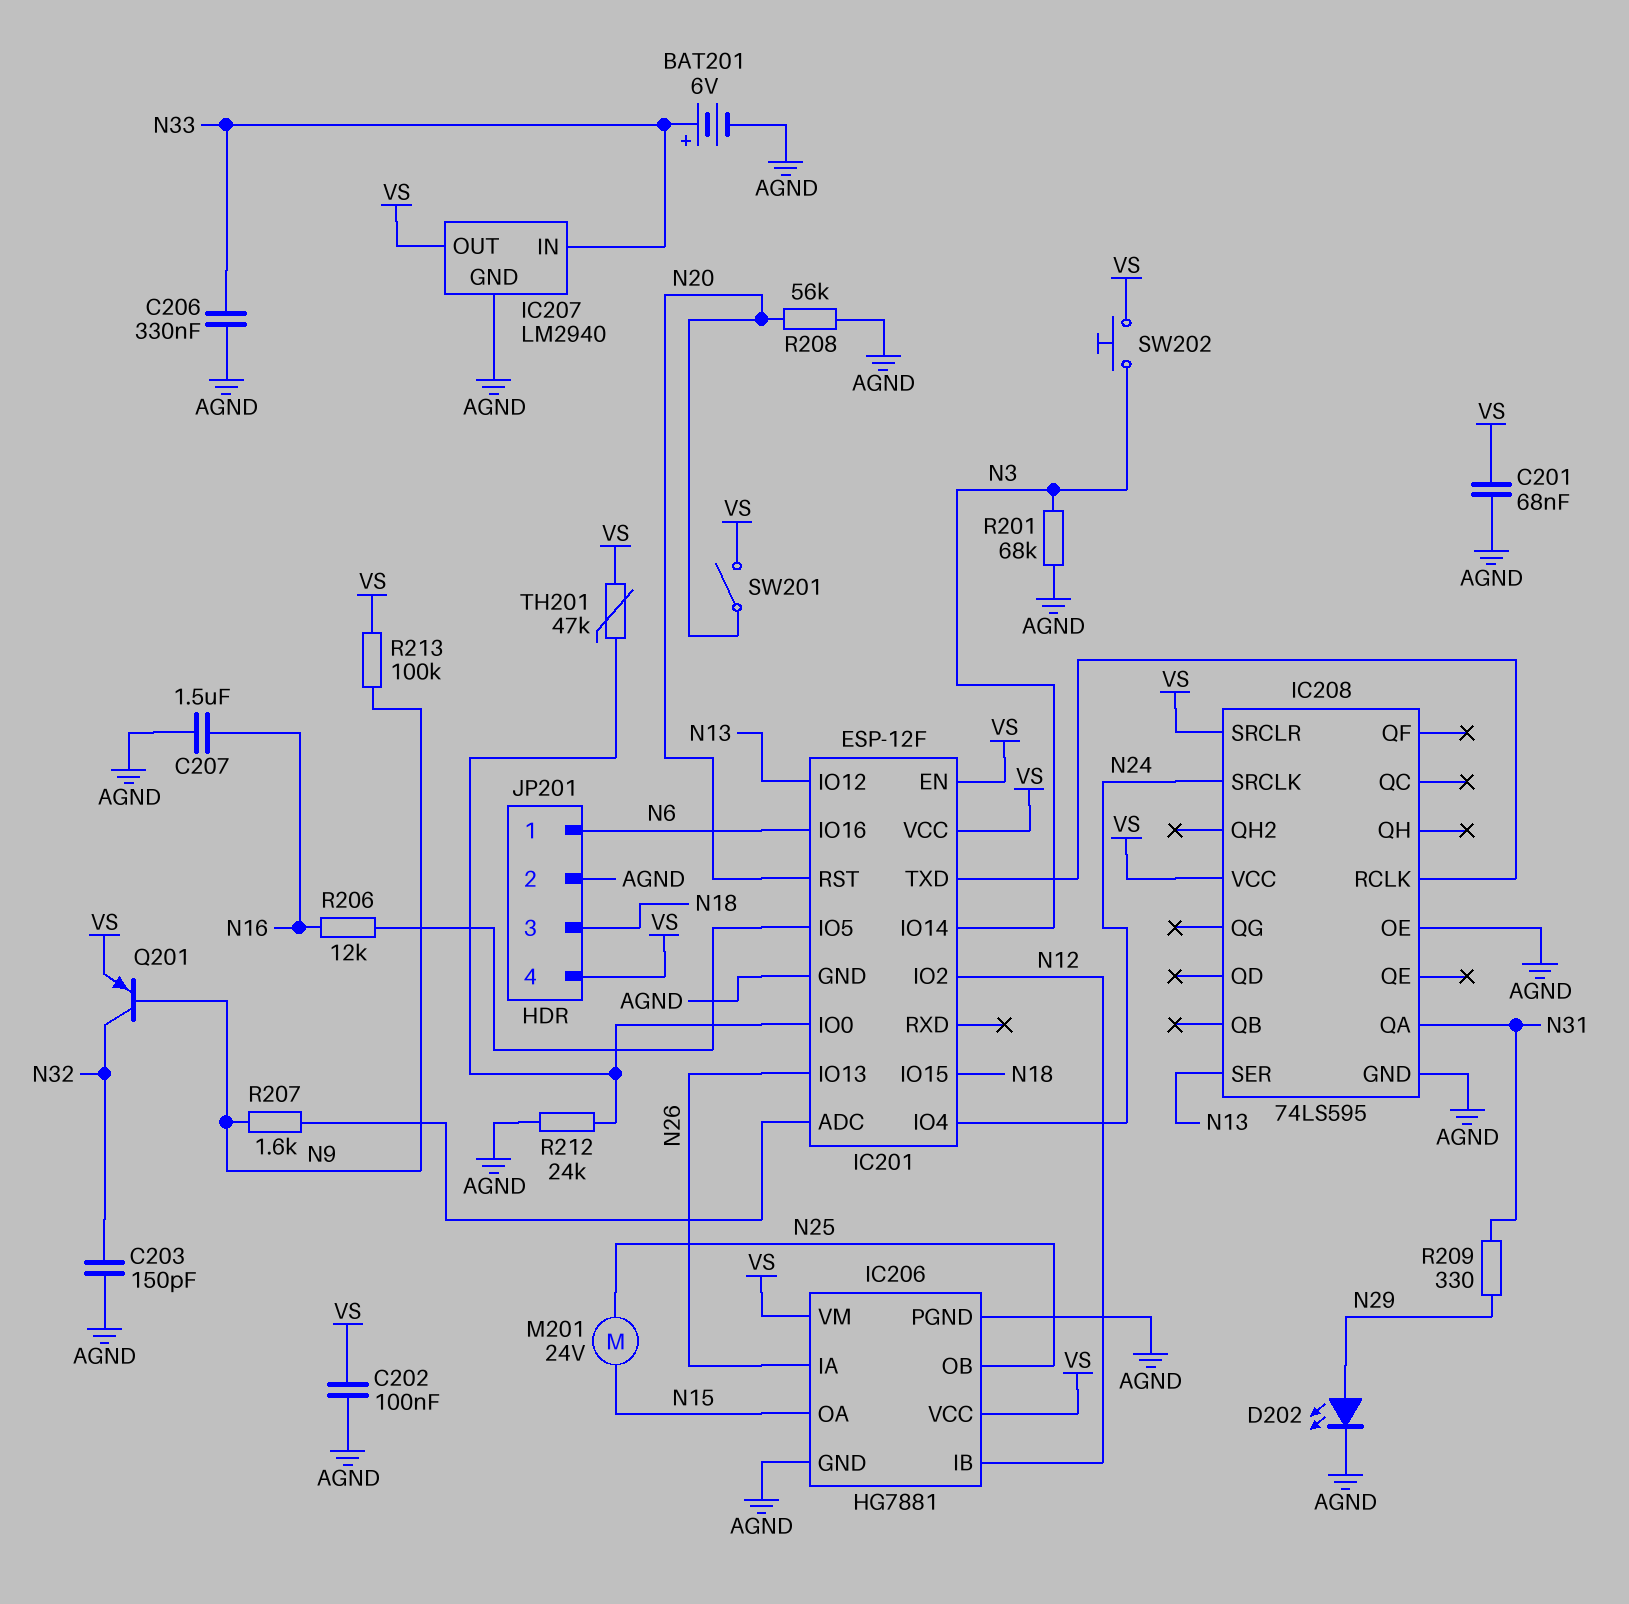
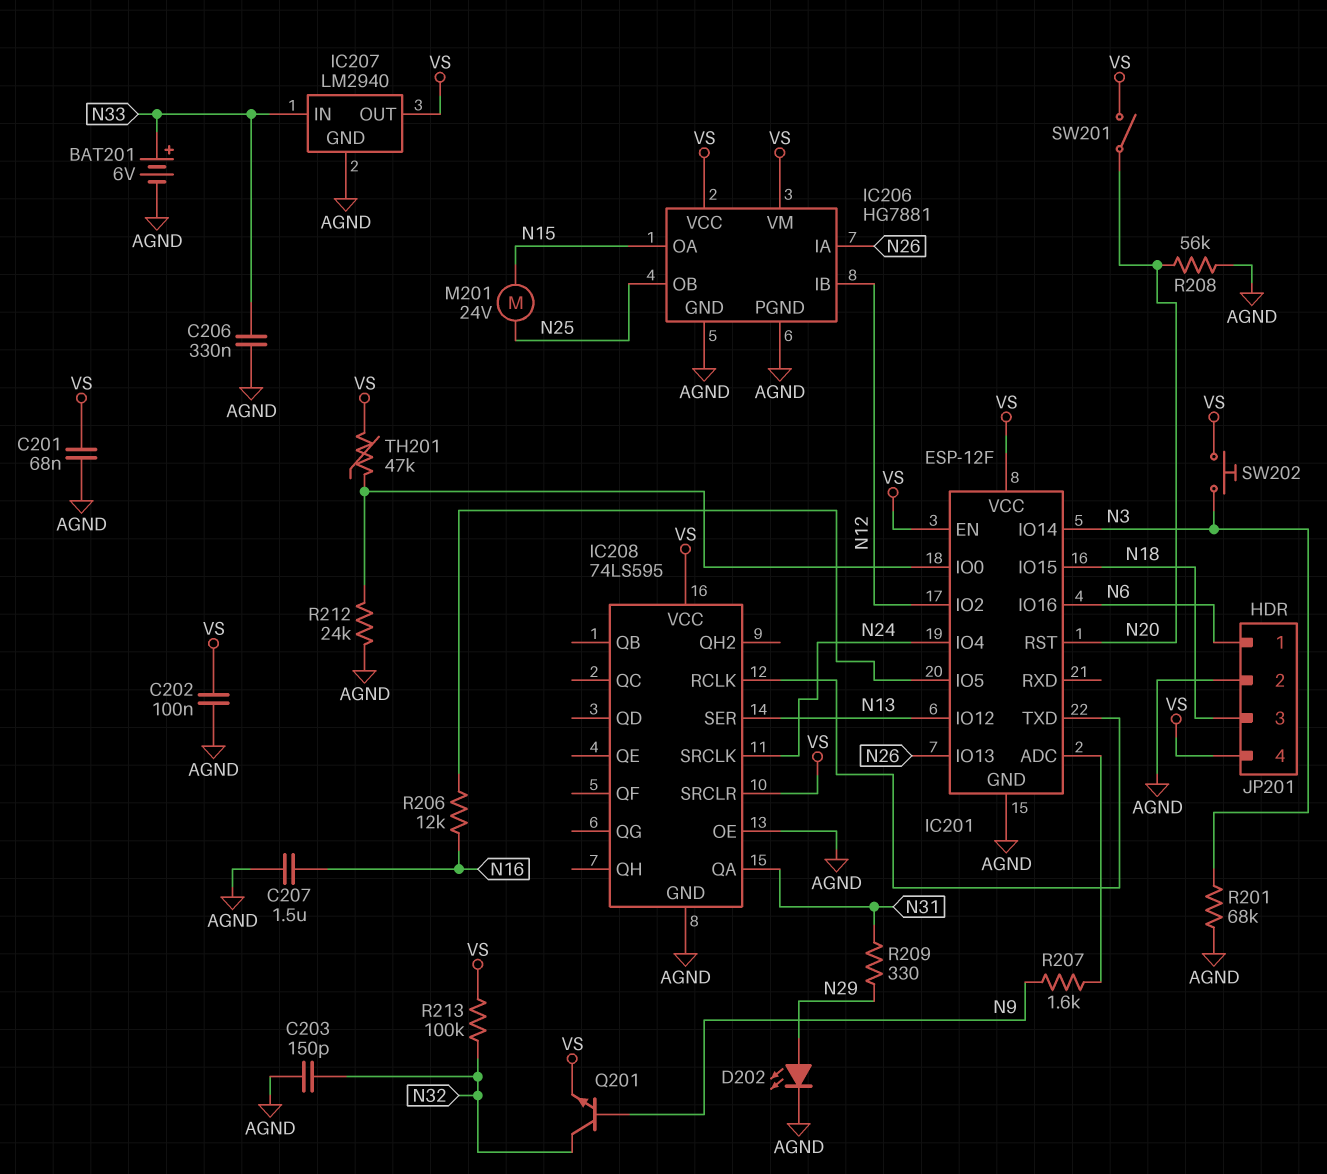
Q201: PNP (B N9, C N32, E VS) -> NPN (B N9, C N32, E VS)
R213: 100k (N9, VS) -> 100k (N32, VS)

